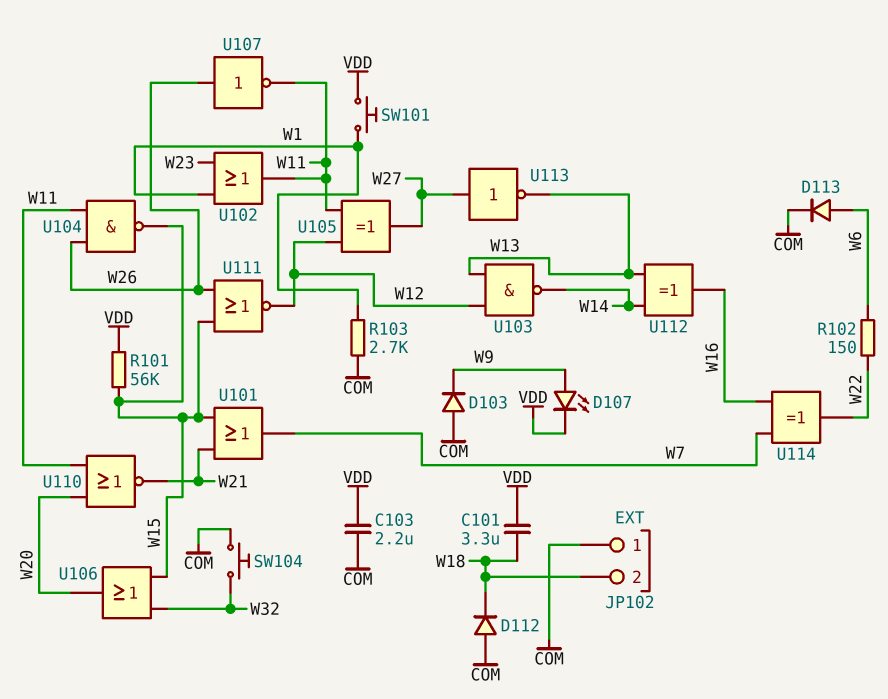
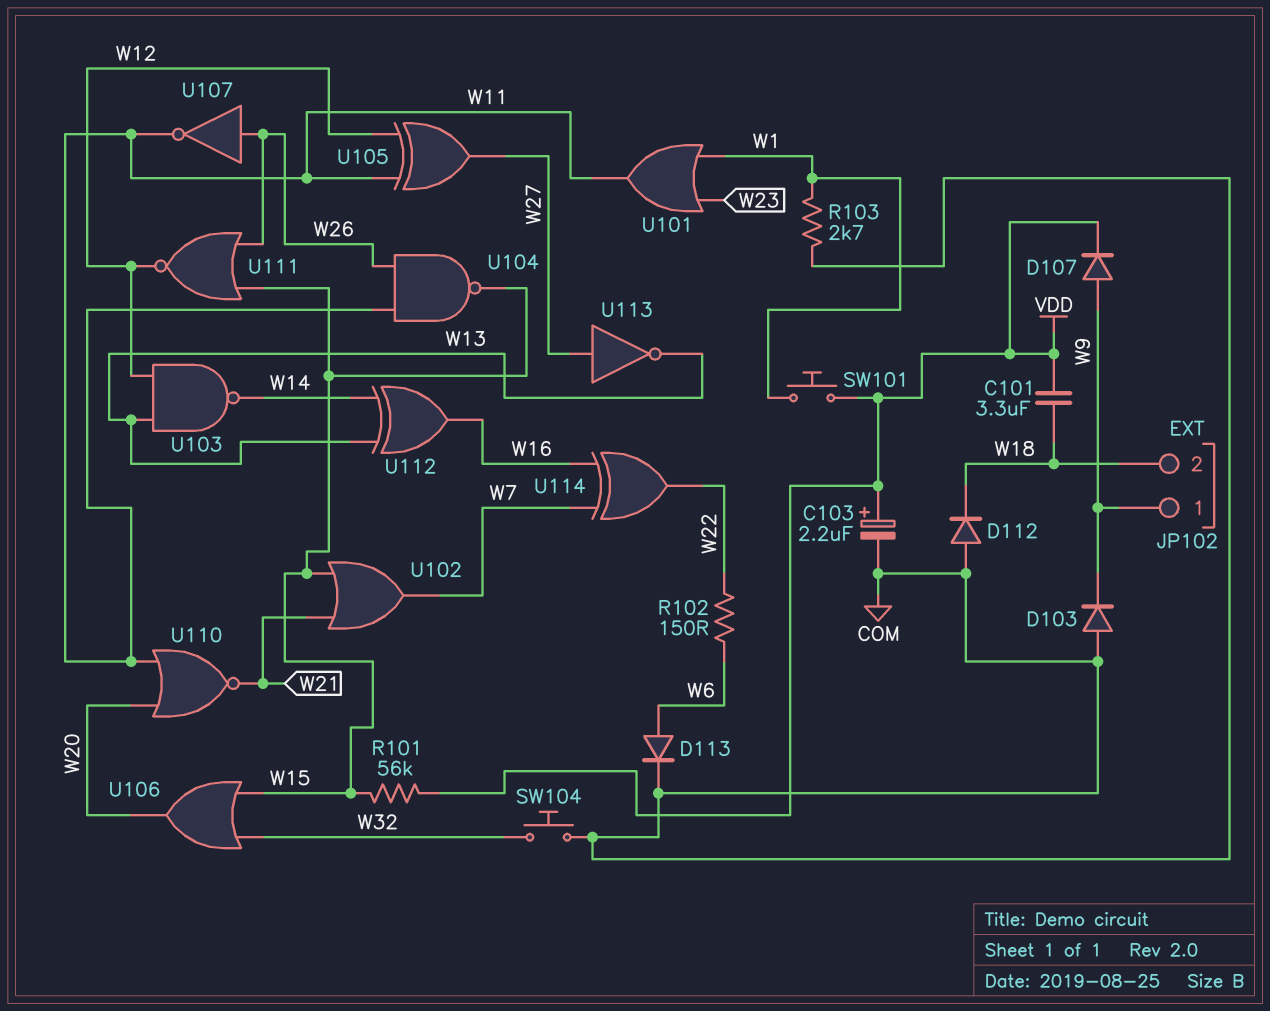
C103: 2.2uF (COM, VDD) -> 2.2uF (plus VDD, minus COM)
D107: LED (A W9, K VDD) -> diode (A W9, K VDD)
JP102 pin 1: COM -> W9
U101: OR (in W15, in W21, out W7) -> OR (in W1, in W23, out W11)
U102: OR (in W1, in W23, out W11) -> OR (in W15, in W21, out W7)

